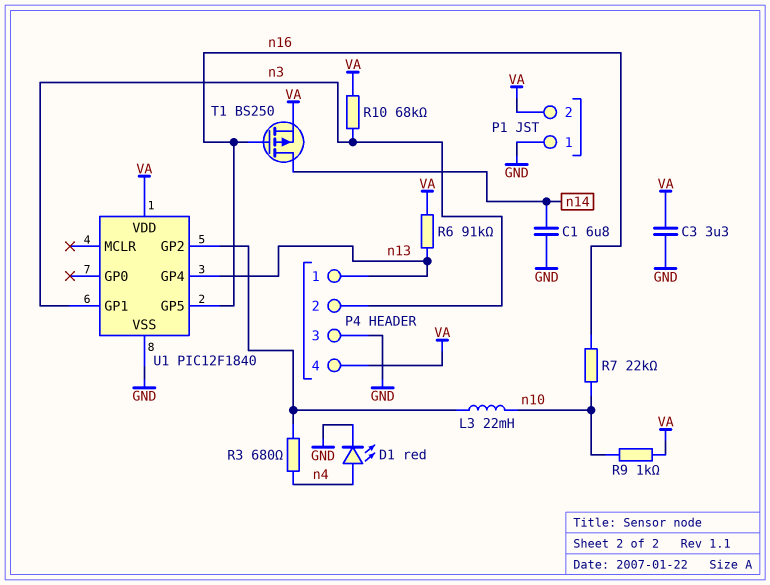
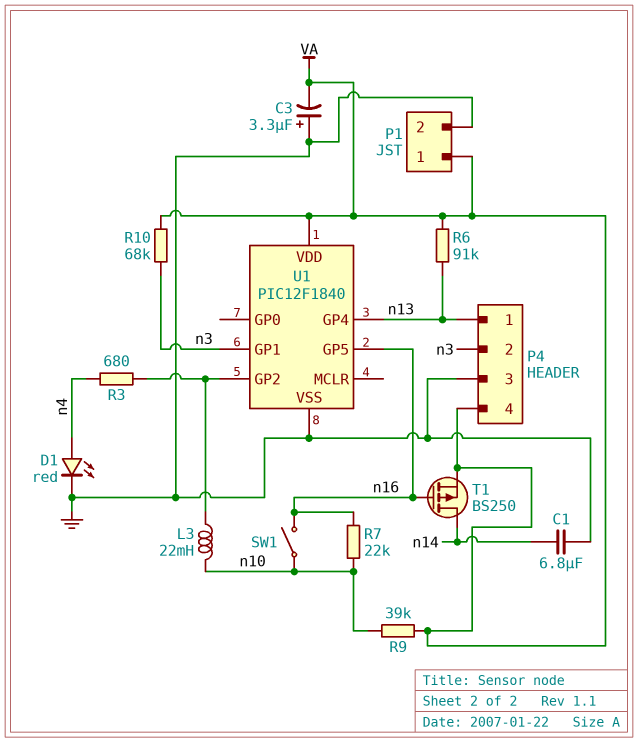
C3: 3.3uF (GND, VA) -> 3.3uF (plus GND, minus VA)
P1 pin 1: GND -> VA
P1 pin 2: VA -> GND
R9: 1k (VA, n10) -> 39k (VA, n10)
SW1: none -> switch (n10, n16)

